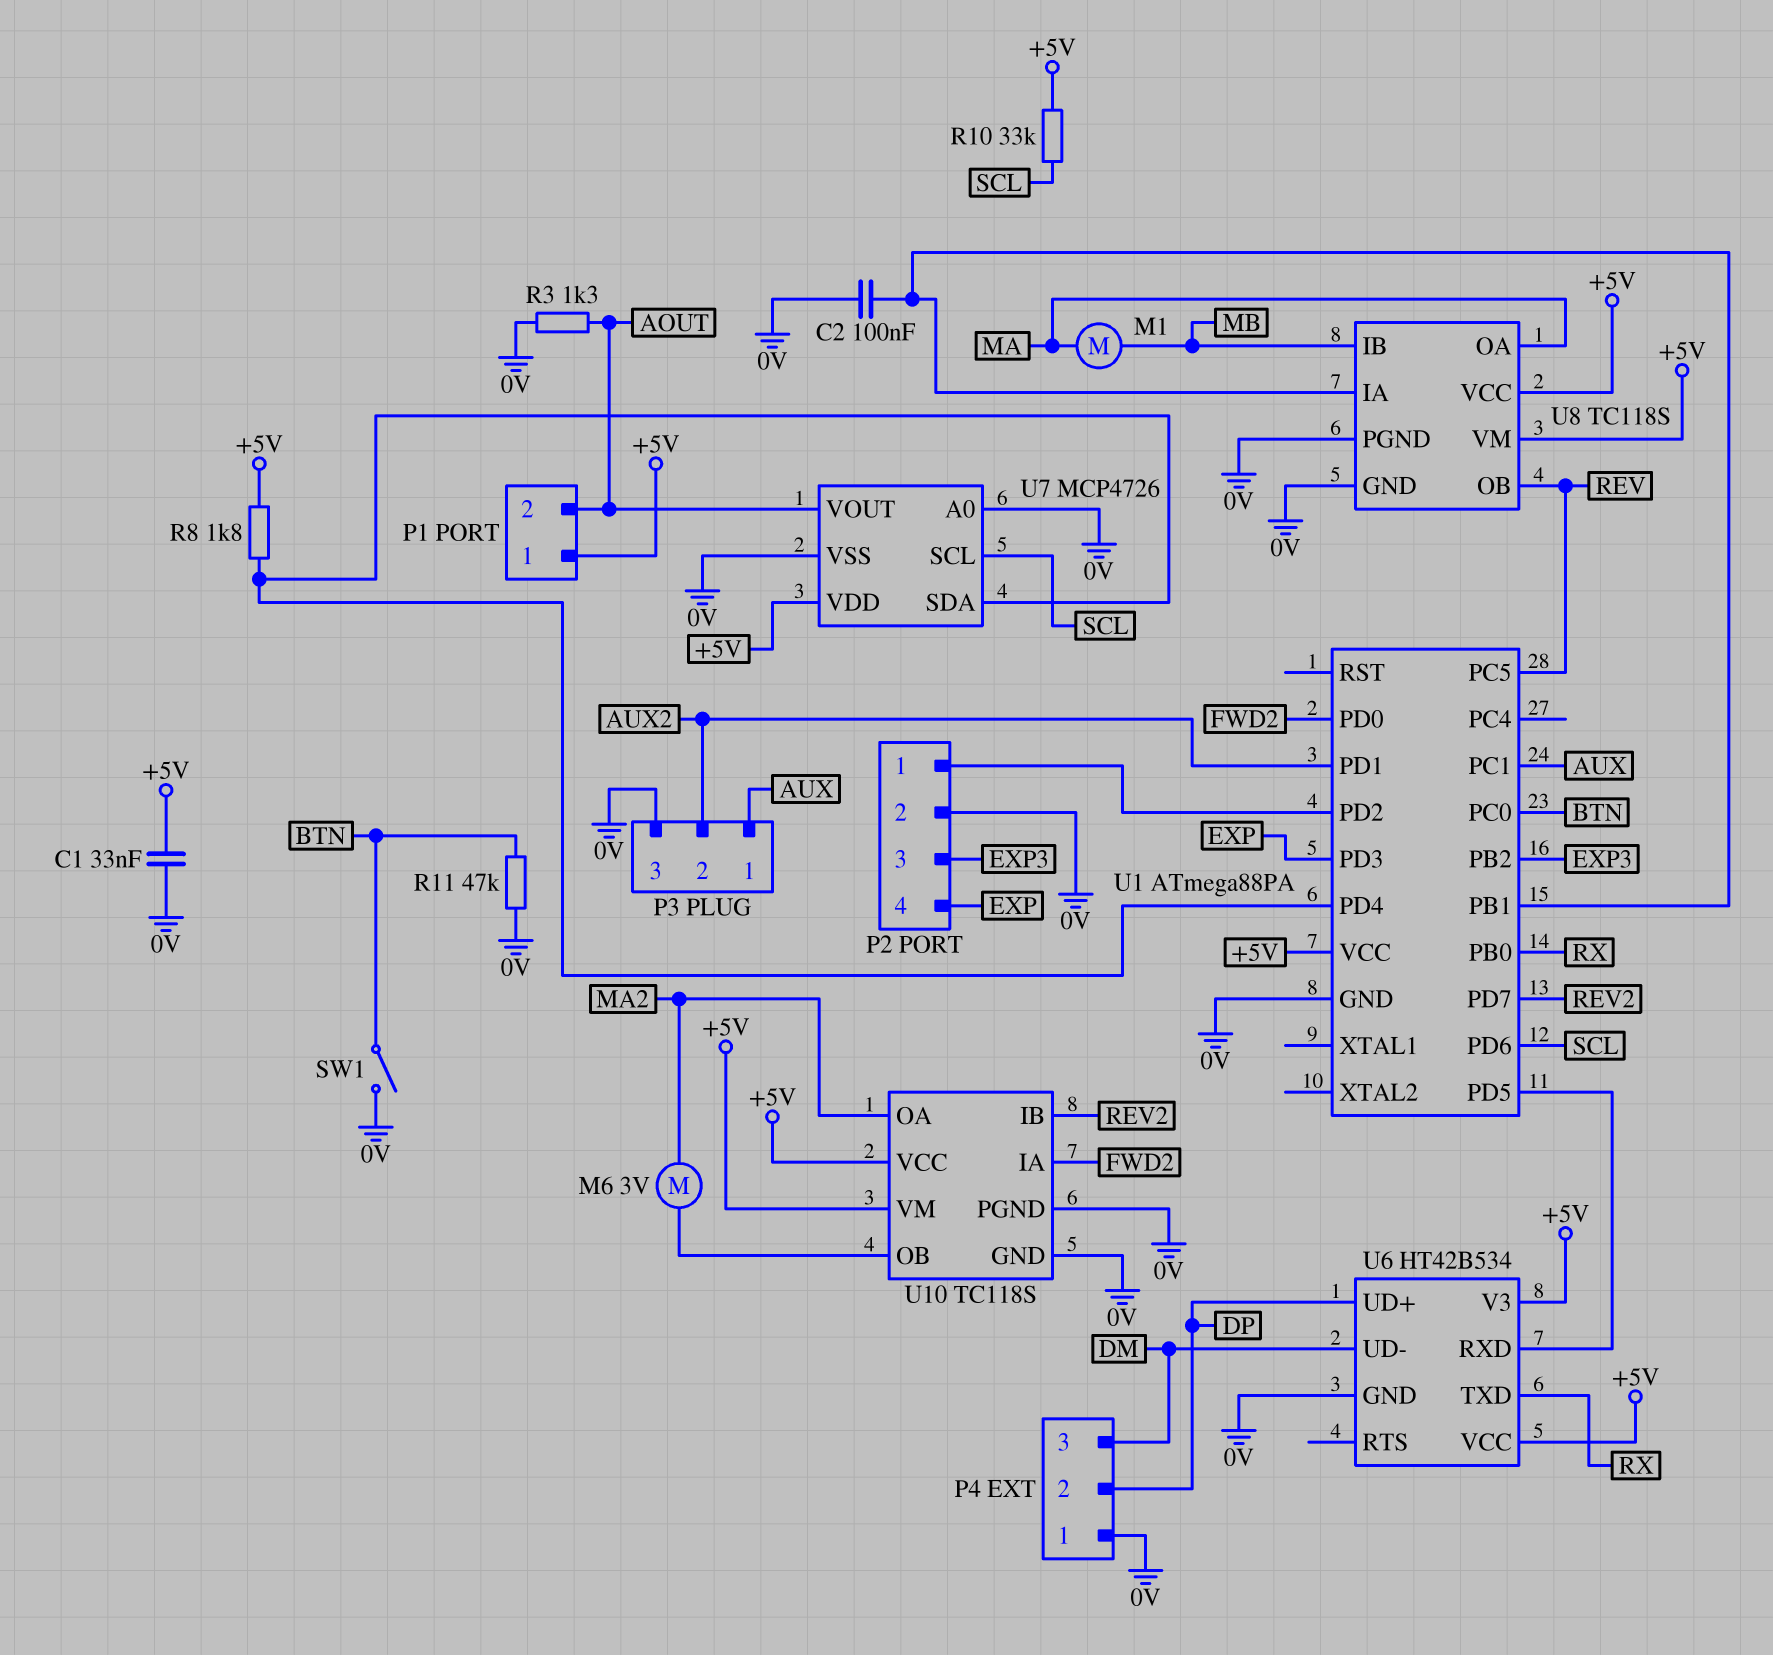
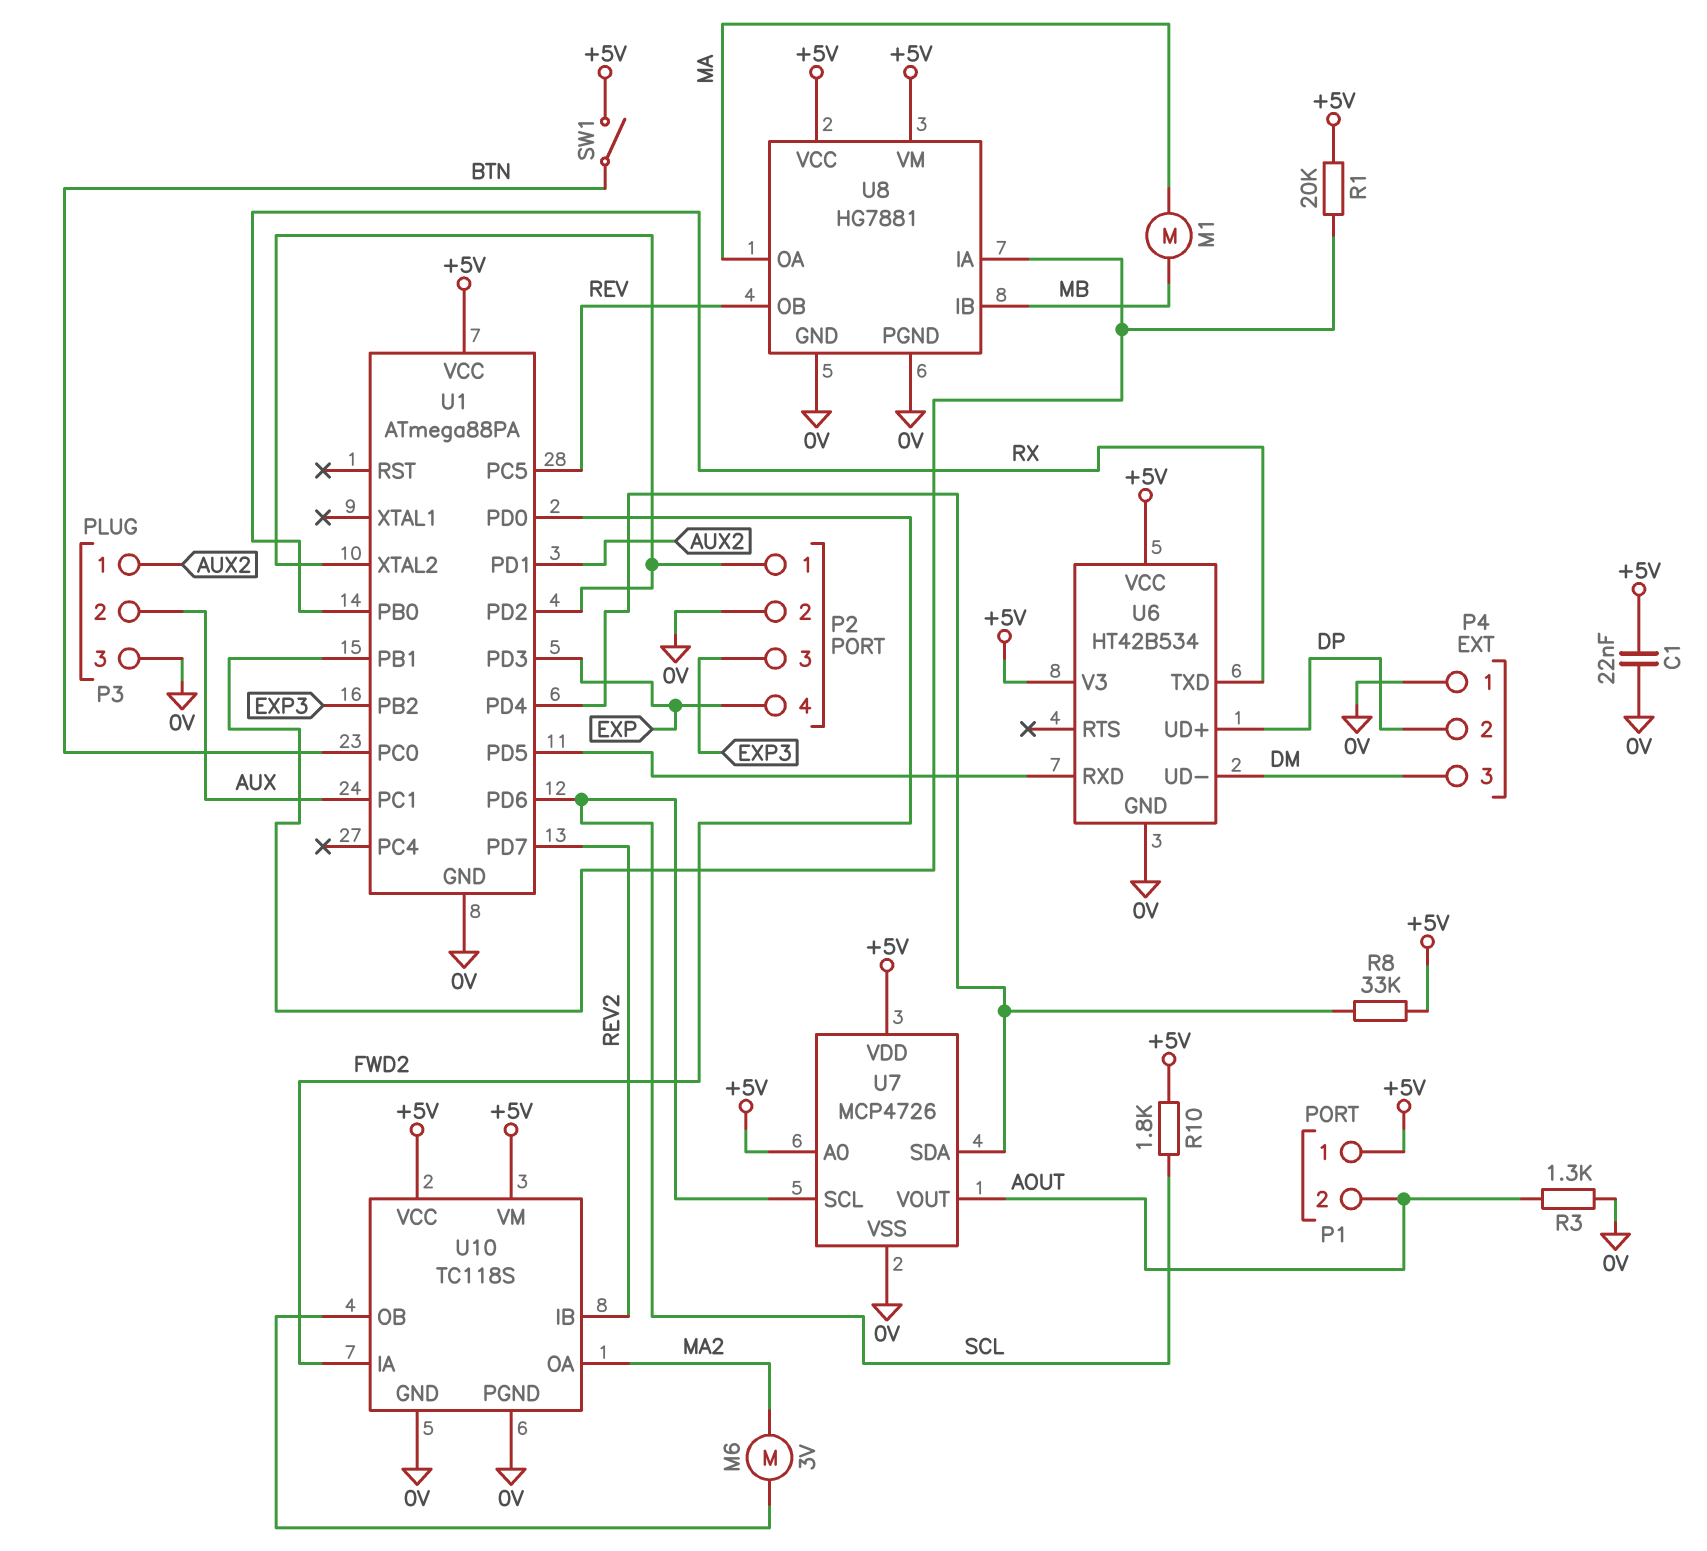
C1: 33nF (+5V, 0V) -> 22nF (+5V, 0V)
C2: 100nF (0V, U1/PB1) -> none
P3 pin 1: AUX -> AUX2
P3 pin 2: AUX2 -> AUX
R1: none -> 20k (+5V, U1/PB1)
R8: 1.8k (+5V, U1/PD4) -> 33k (+5V, U1/PD4)
R10: 33k (+5V, SCL) -> 1.8k (+5V, SCL)
R11: 47k (0V, BTN) -> none
SW1: switch (0V, BTN) -> switch (+5V, BTN)
U1 pin XTAL2: none -> P2/1
U7 pin A0: 0V -> +5V
U8: TC118S -> HG7881

